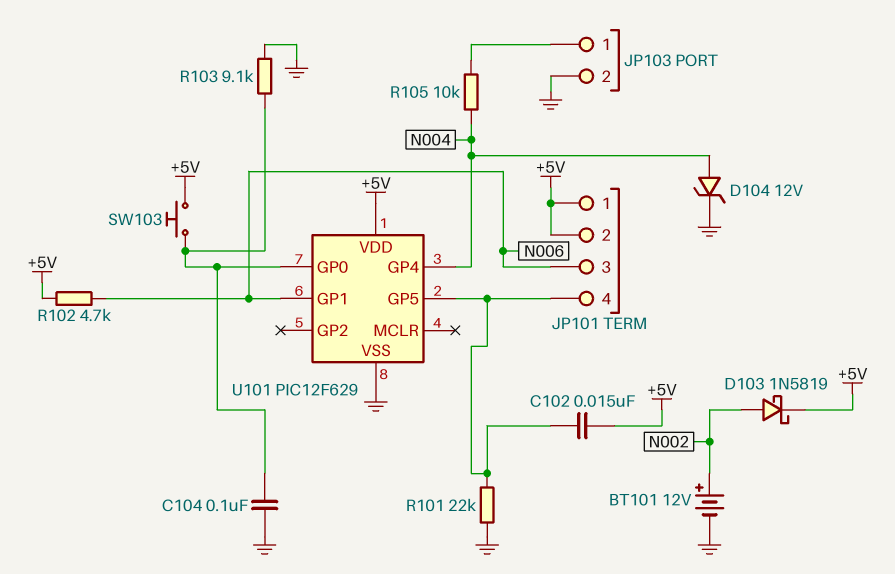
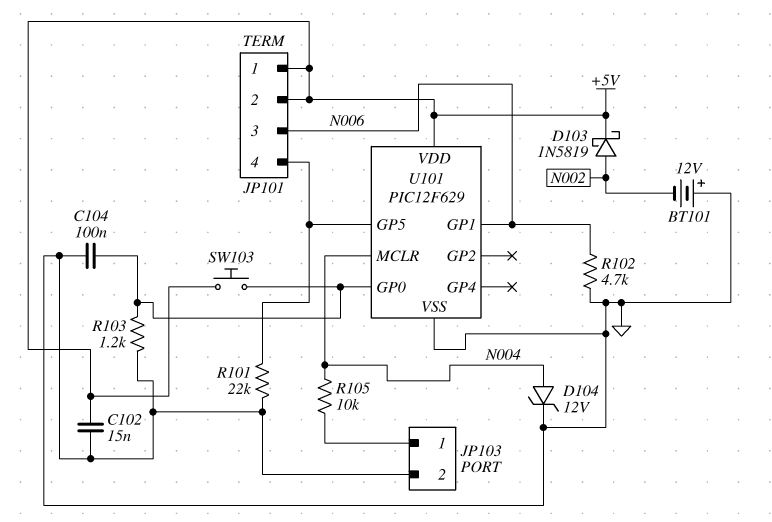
BT101: 12V (plus N002, minus GND) -> 12V (plus GND, minus N002)
C102: 15nF (+5V, JP101/4) -> 15nF (+5V, GND)
R102: 4.7k (+5V, N006) -> 4.7k (GND, N006)
R103: 9.1k (GND, U101/GP0) -> 1.2k (GND, U101/GP0)
U101 pin GP4: N004 -> none
U101 pin MCLR: none -> N004

